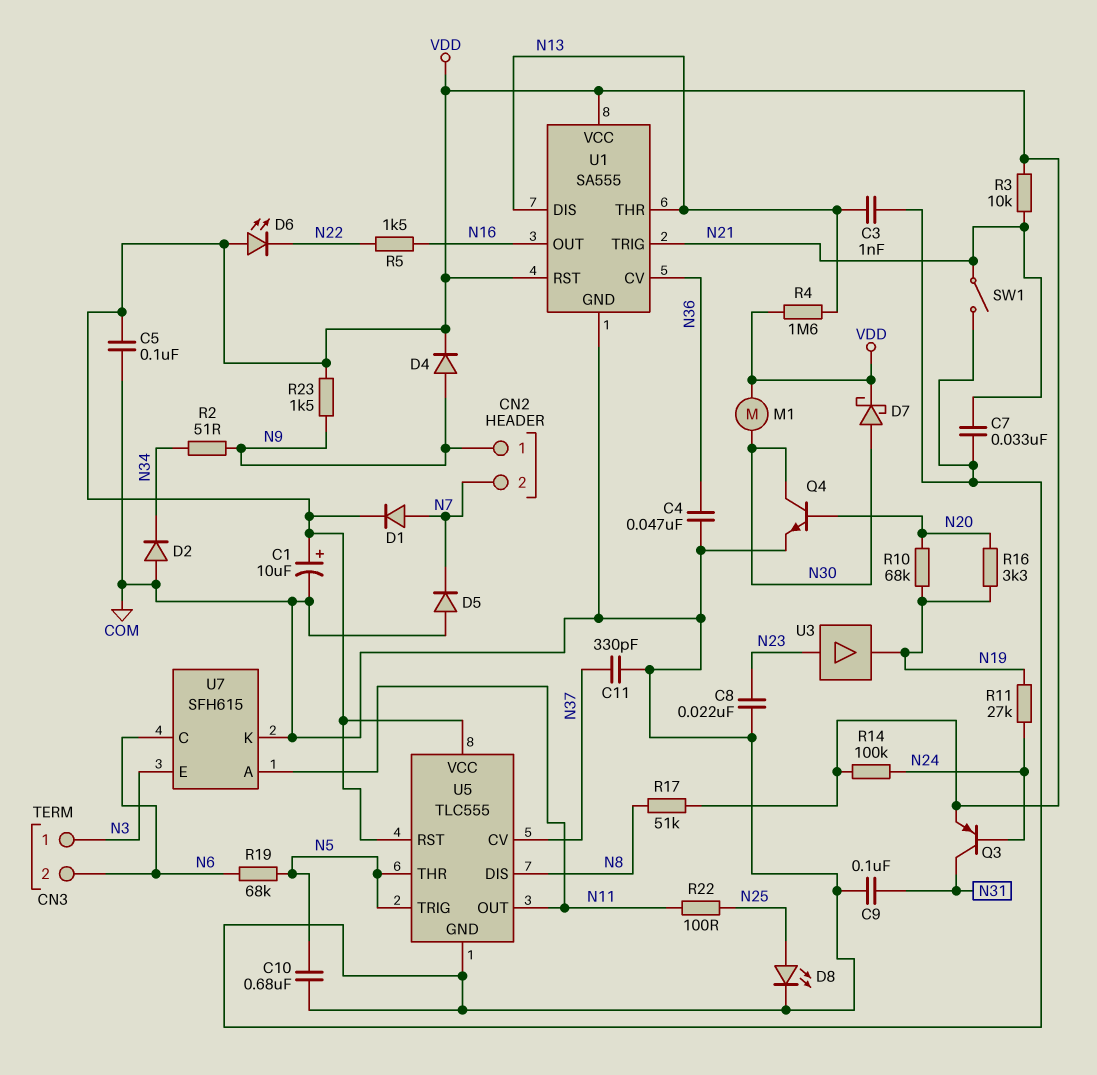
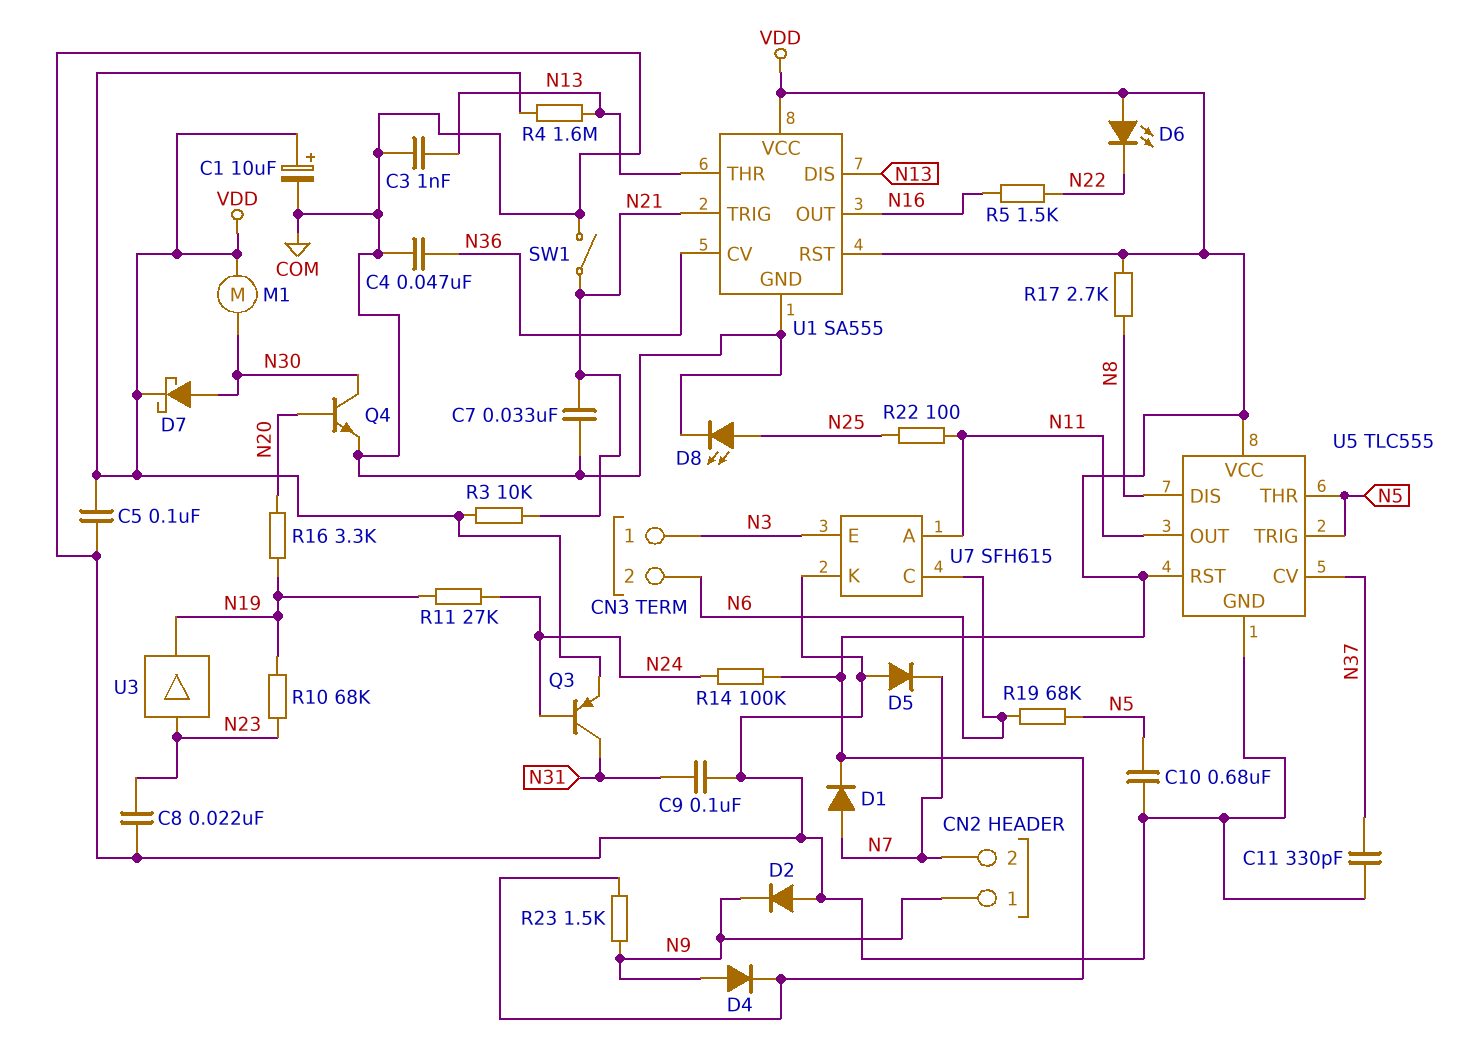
D2: diode (A COM, K N34) -> diode (A COM, K N9)
R2: 51 (N9, N34) -> none
R10: 68k (N19, N20) -> 68k (N19, N23)
R17: 51k (N8, VDD) -> 2.7k (N8, VDD)

